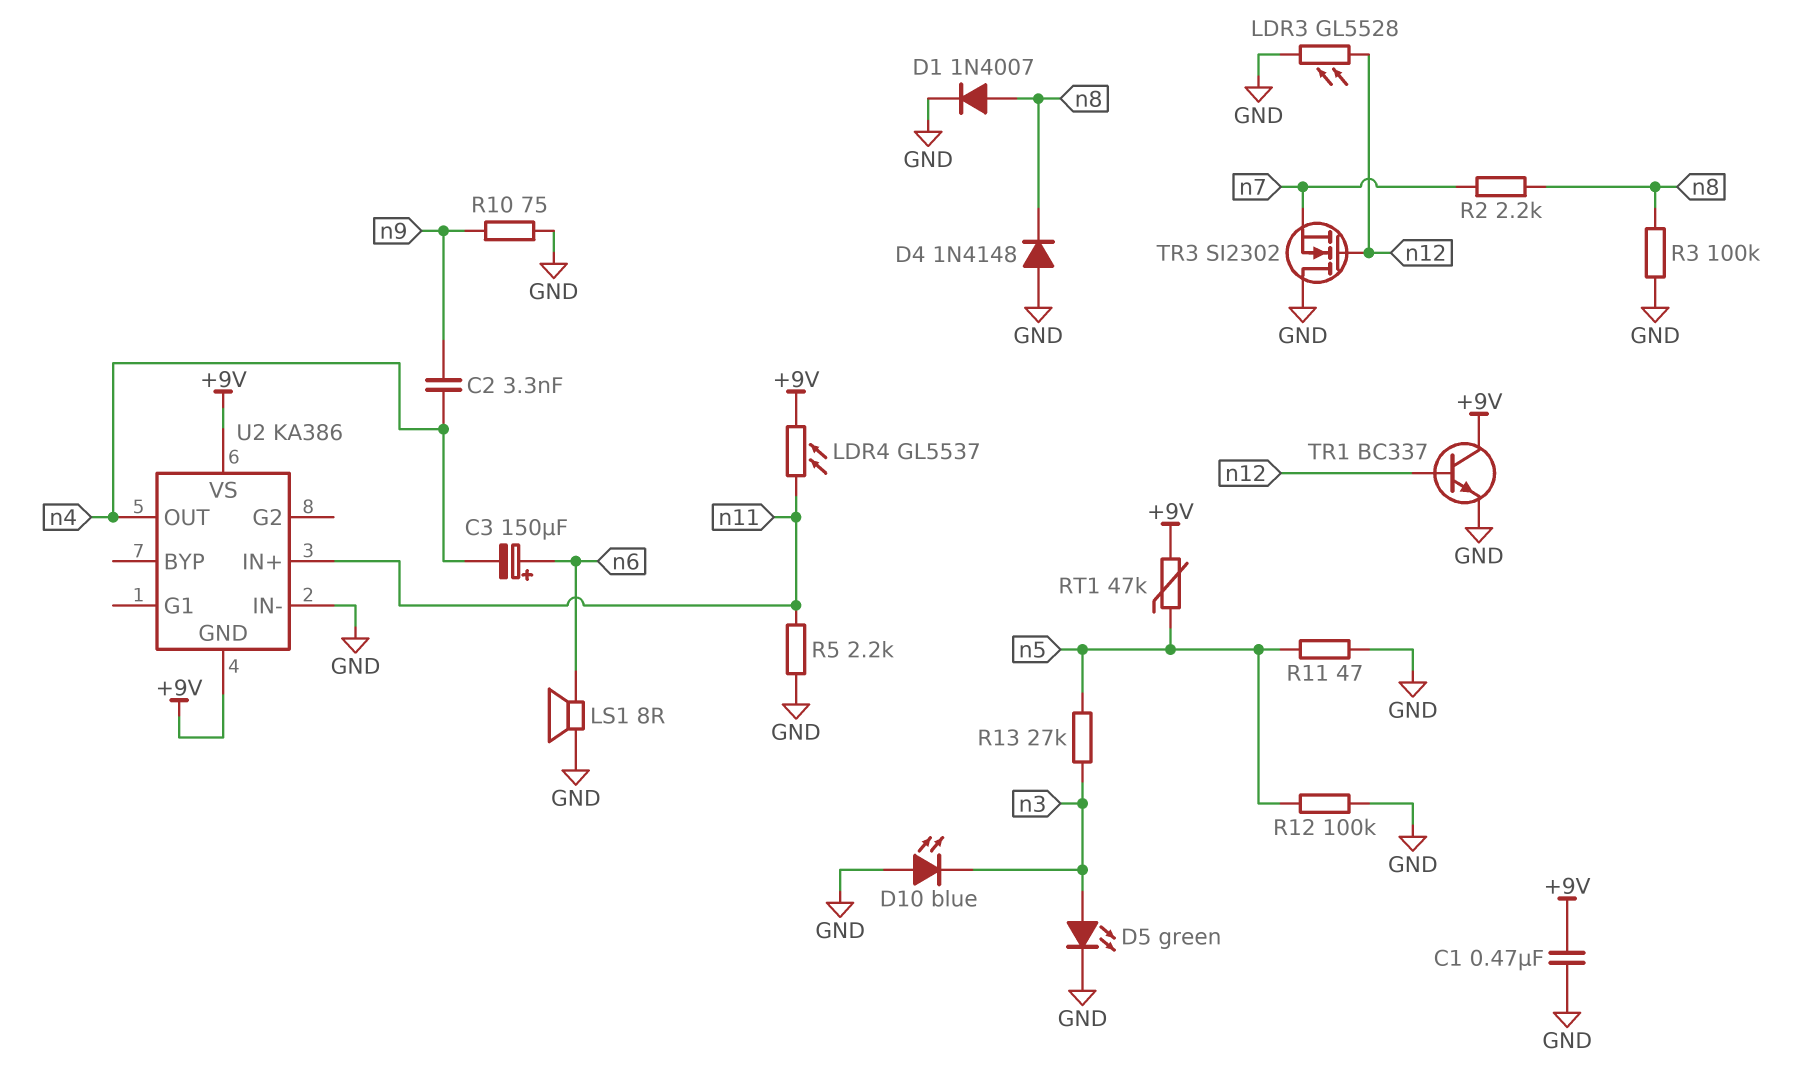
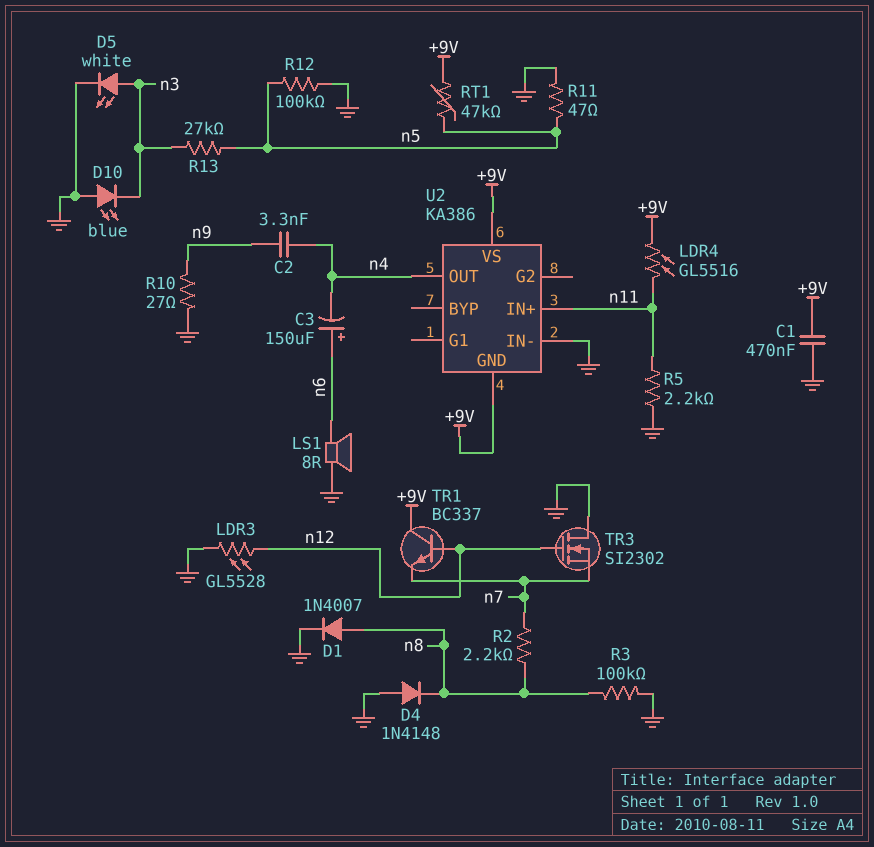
D5: LED green (A n3, K GND) -> LED white (A n3, K GND)
LDR4: GL5537 (+9V, n11) -> GL5516 (+9V, n11)
R10: 75 (GND, n9) -> 27 (GND, n9)
TR1: NPN BC337 (B n12, C +9V, E GND) -> NPN BC337 (B n12, C +9V, E n7)

